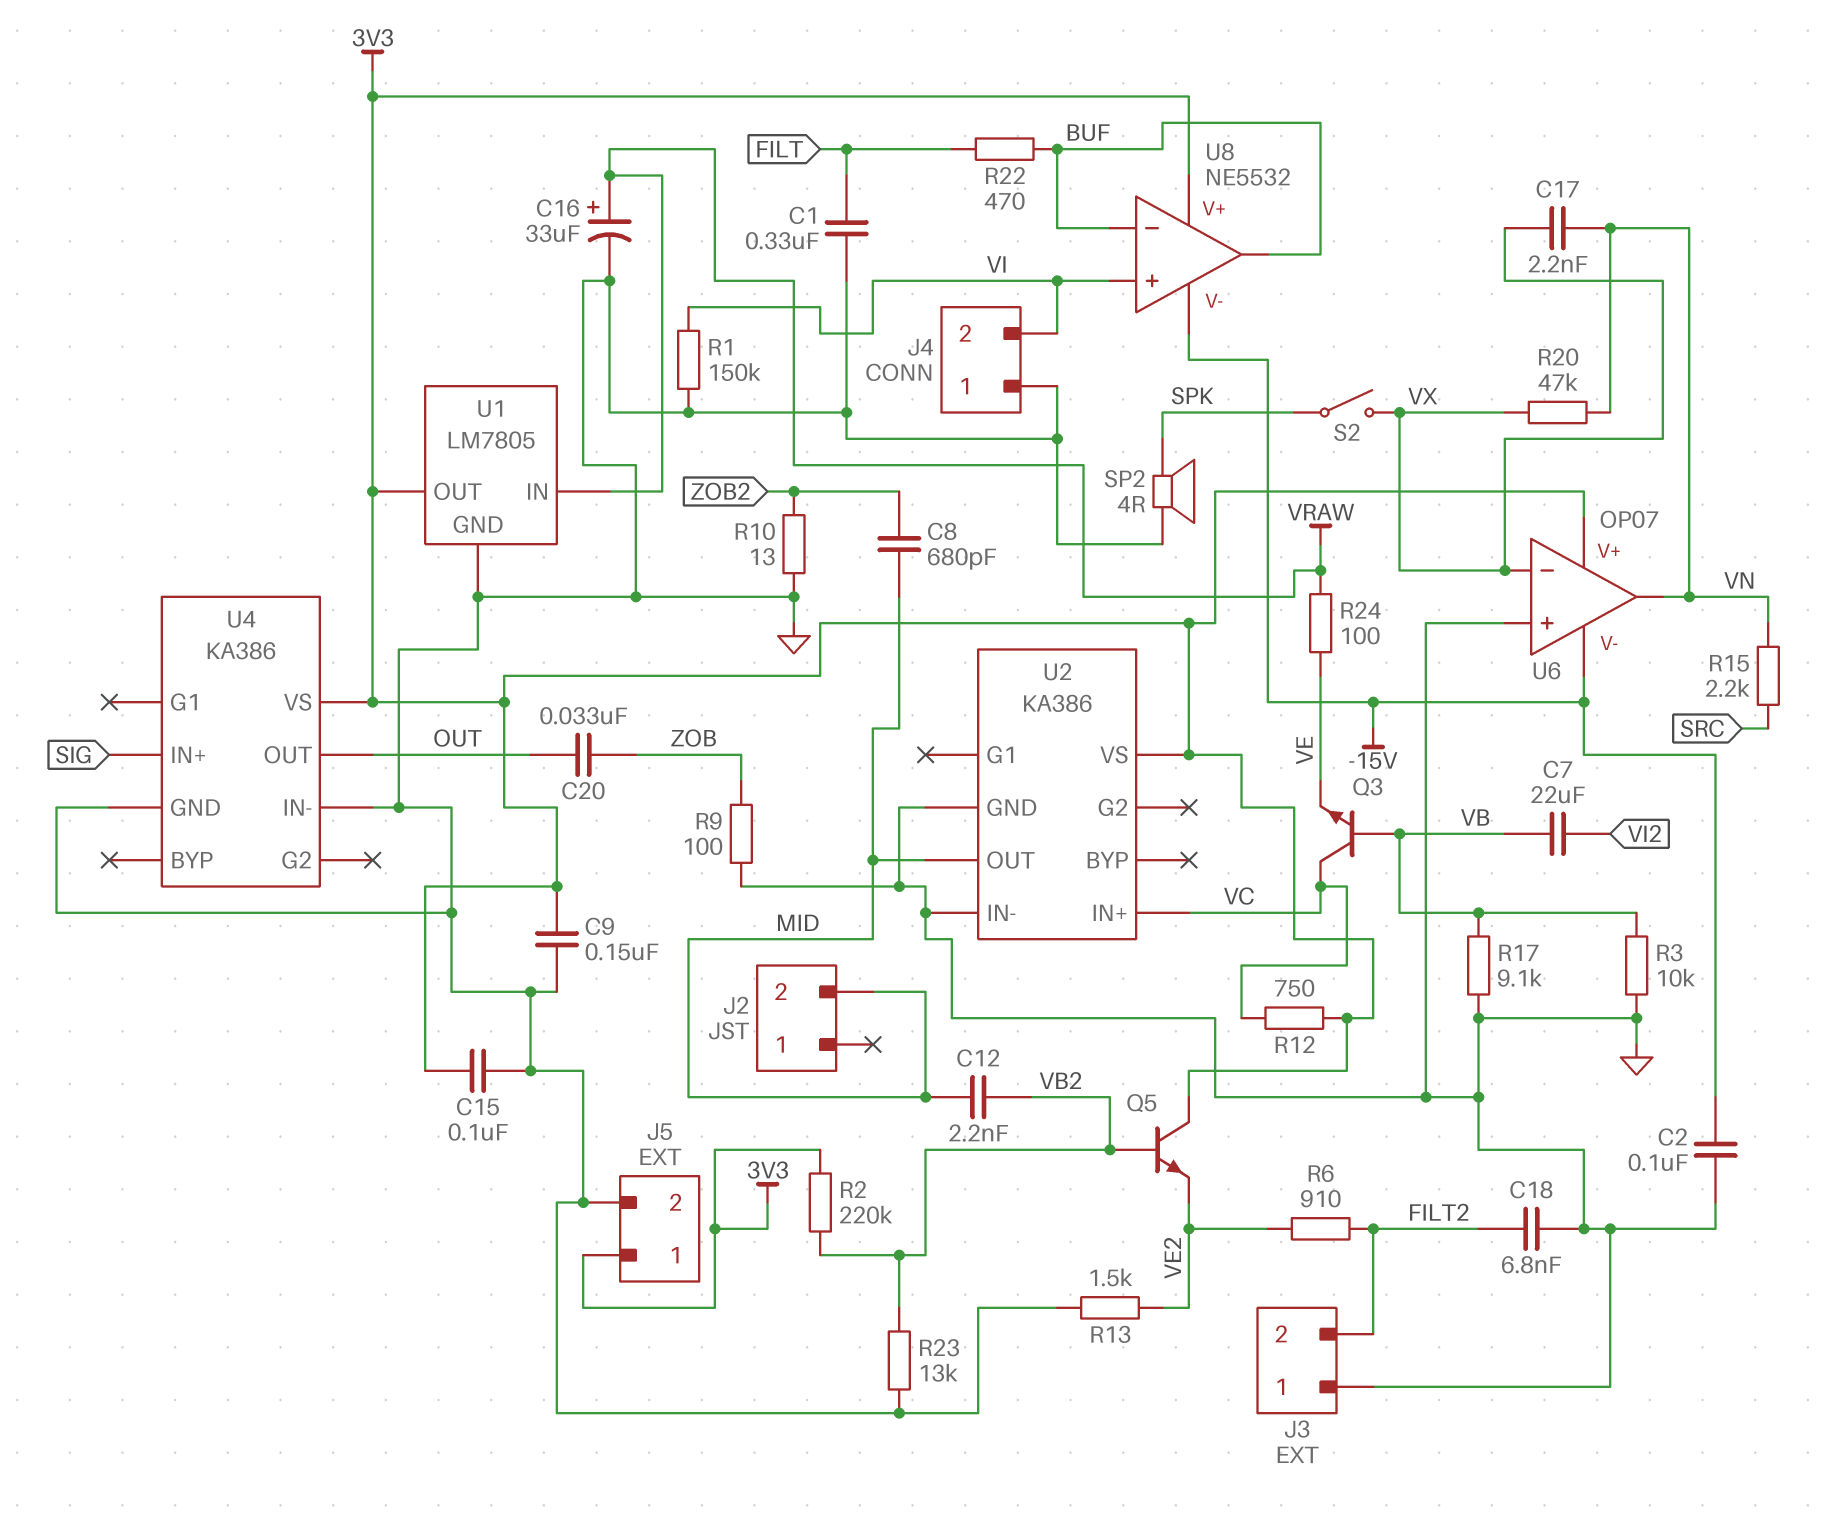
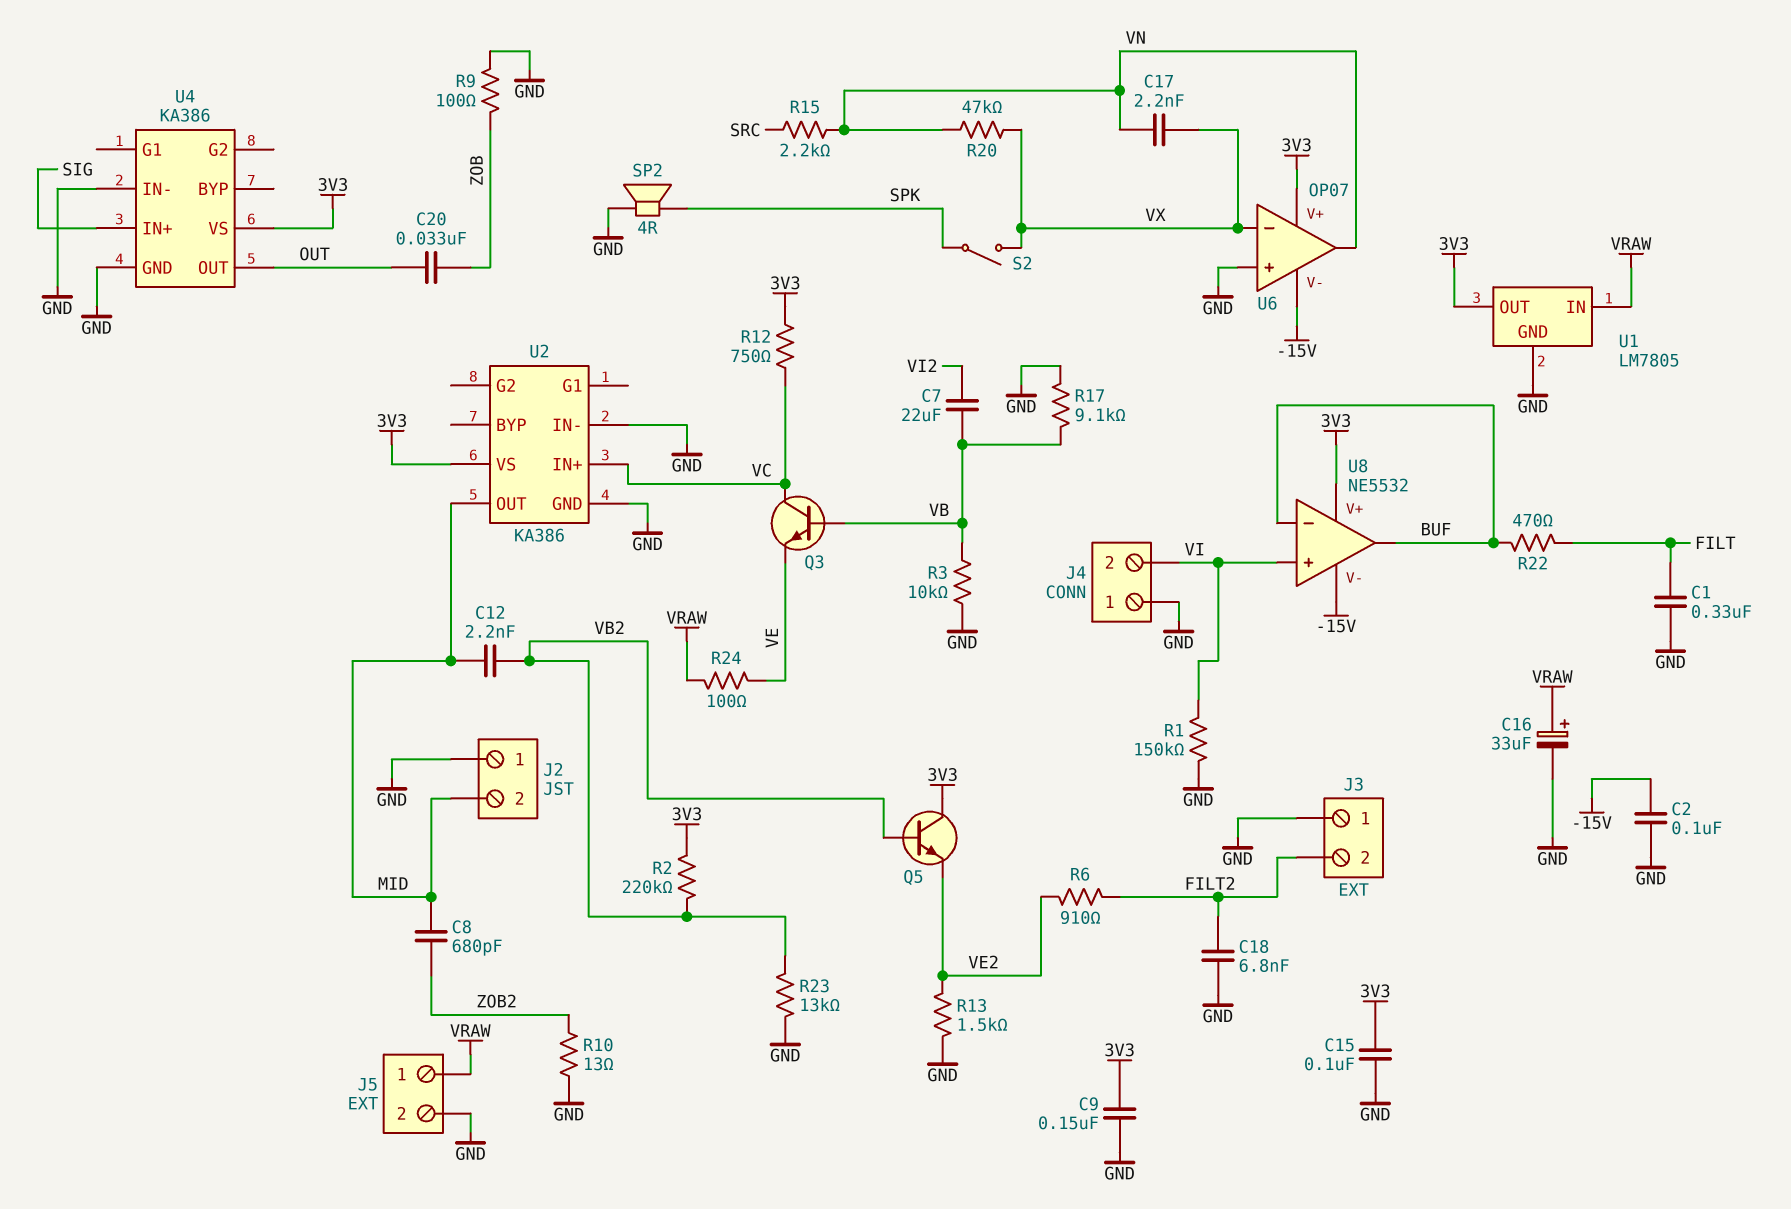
J2 pin 1: none -> GND
J5 pin 1: 3V3 -> VRAW

